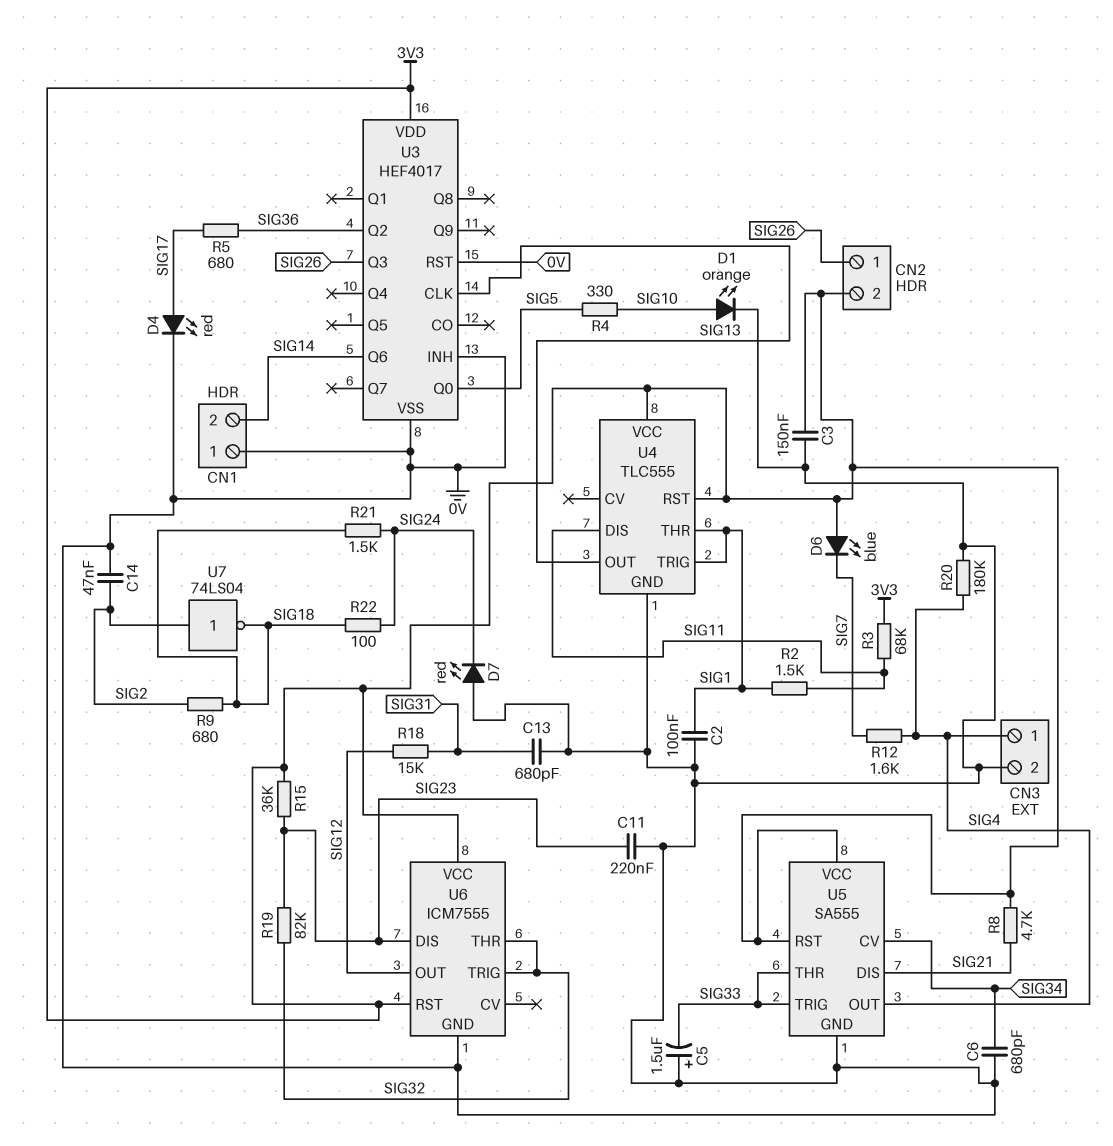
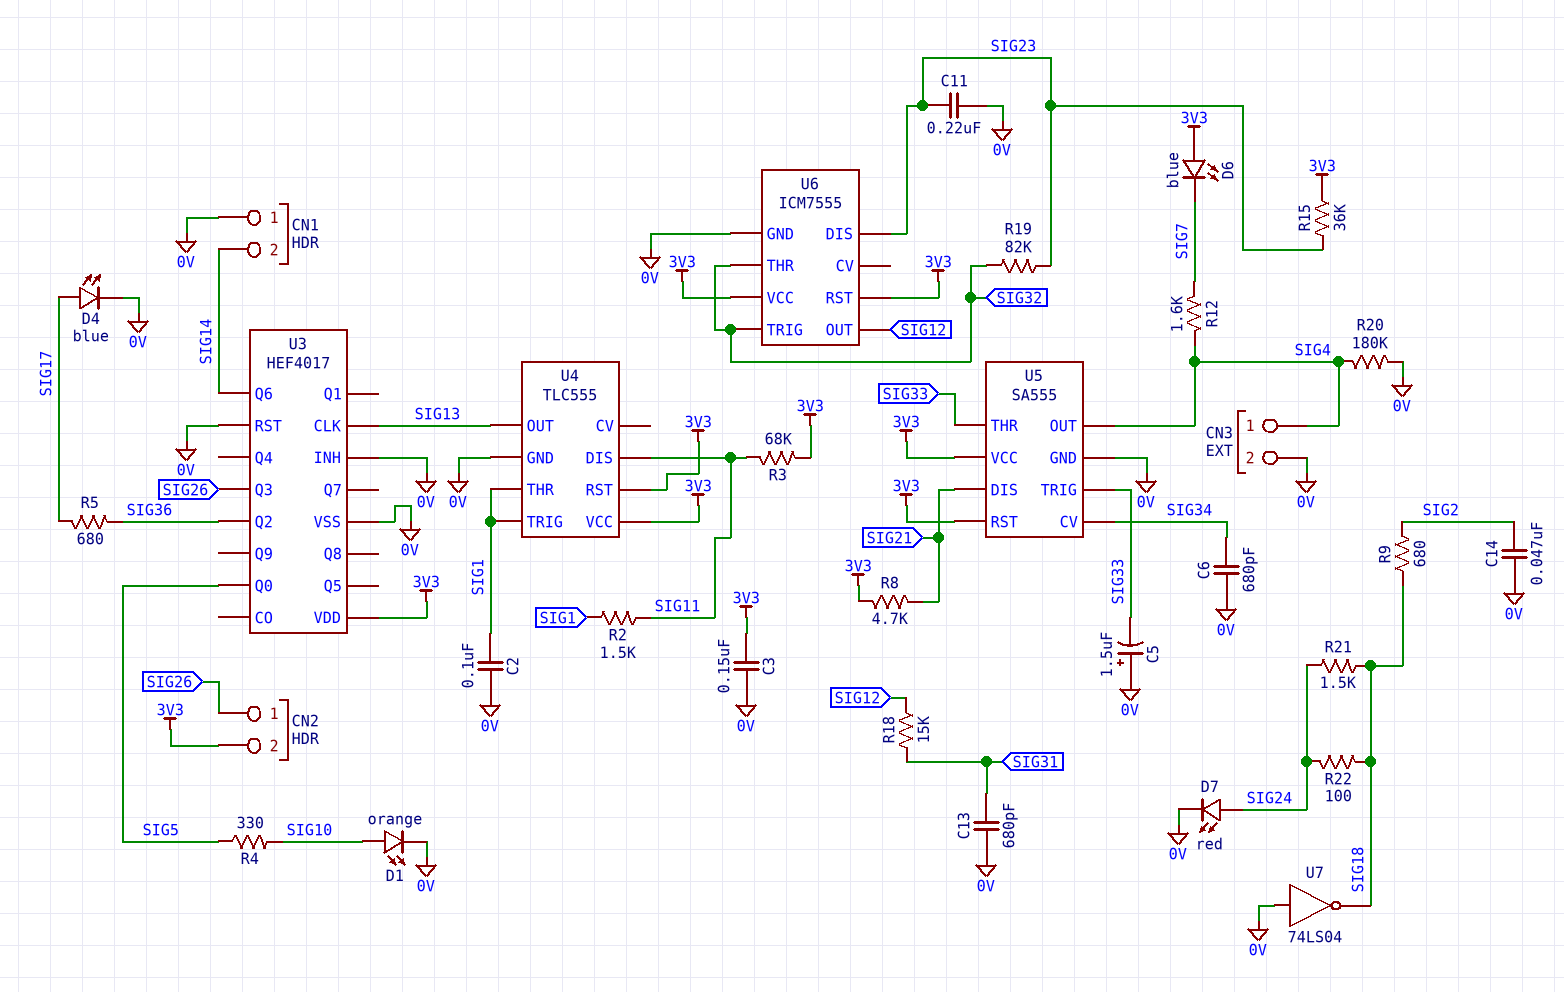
D4: LED red (A SIG17, K 0V) -> LED blue (A SIG17, K 0V)
D7: LED red (A 0V, K SIG24) -> LED red (A SIG24, K 0V)
U7: NOT 74LS04 (in SIG2, out SIG18) -> NOT 74LS04 (in 0V, out SIG18)

